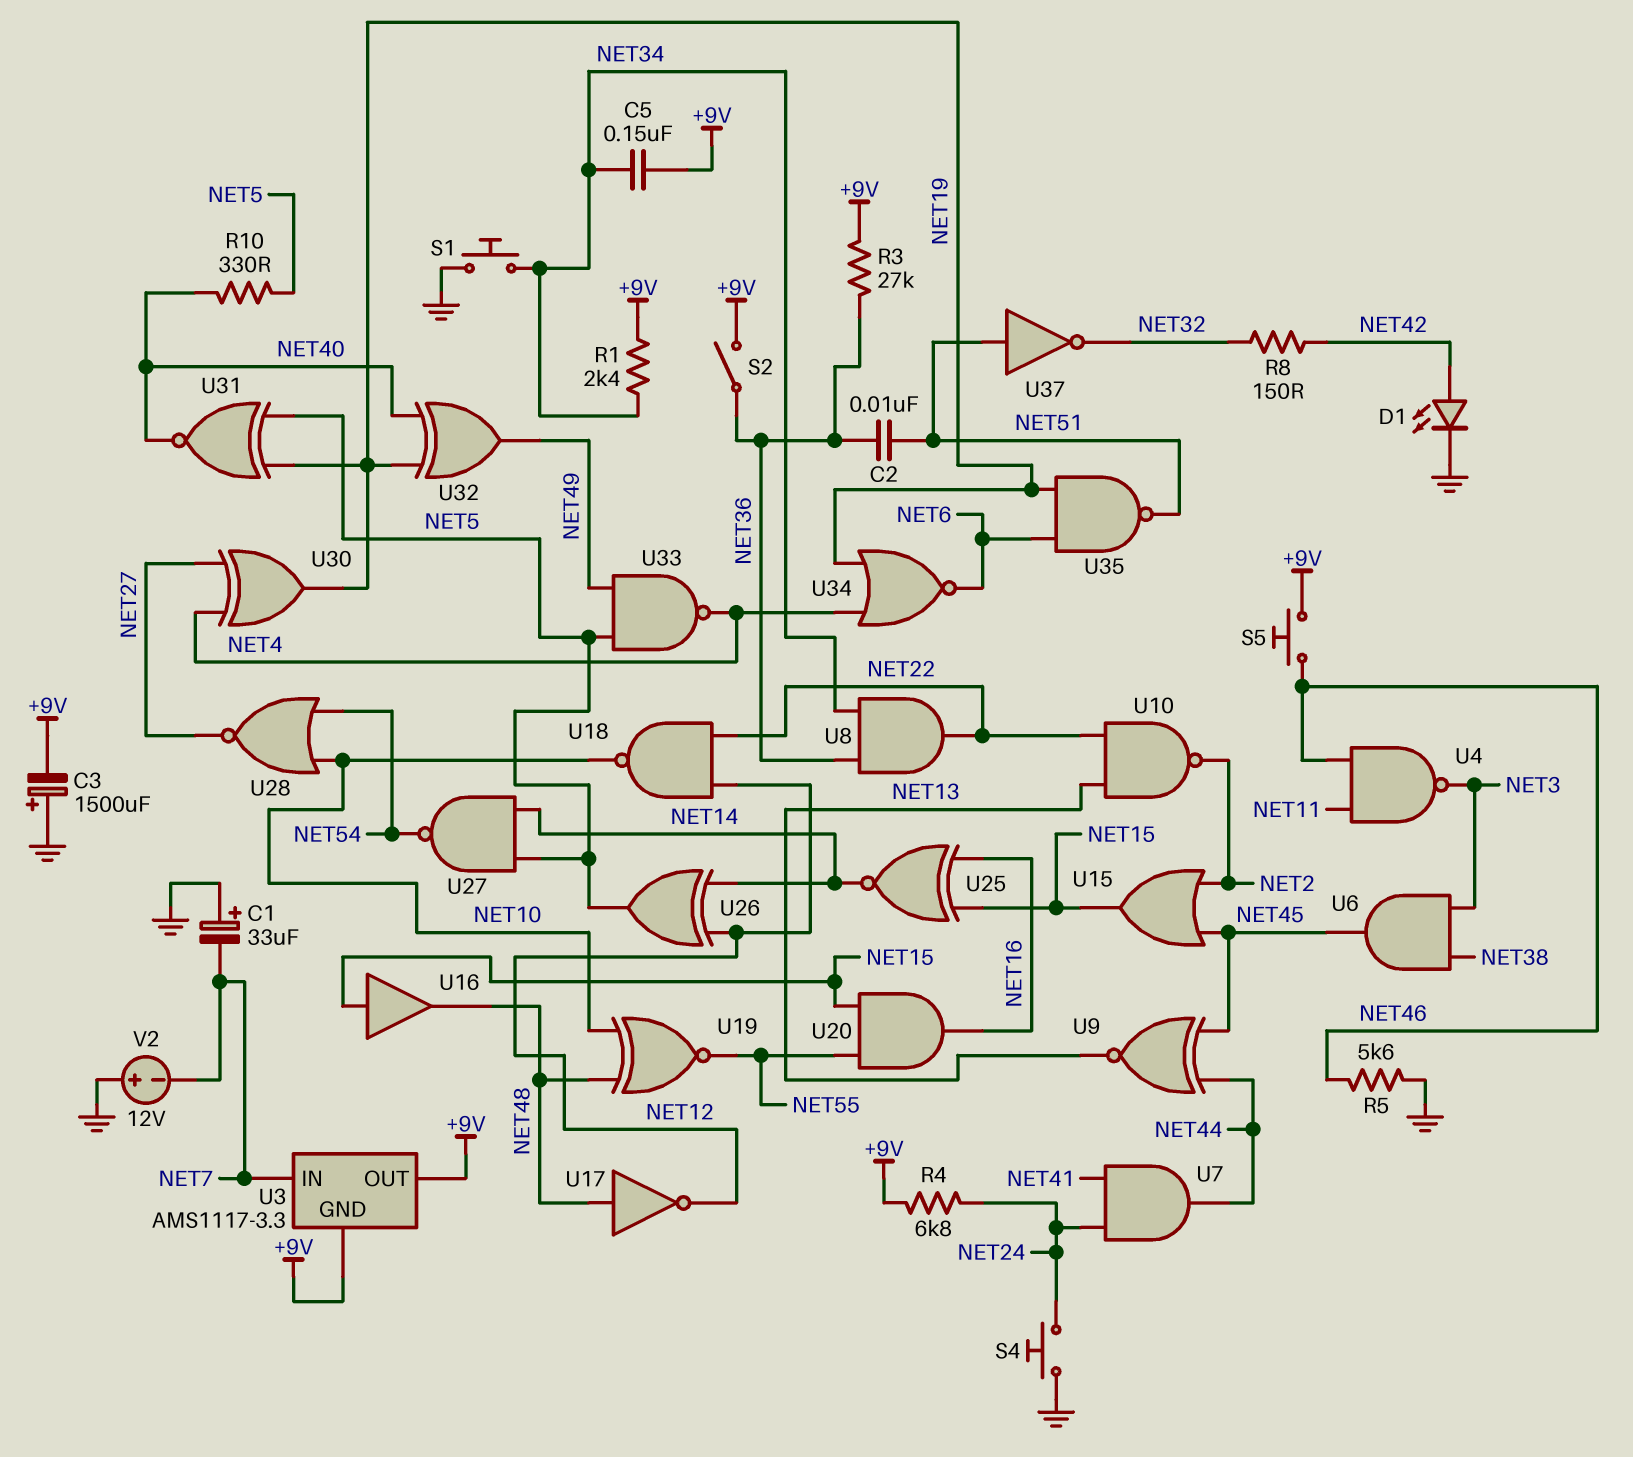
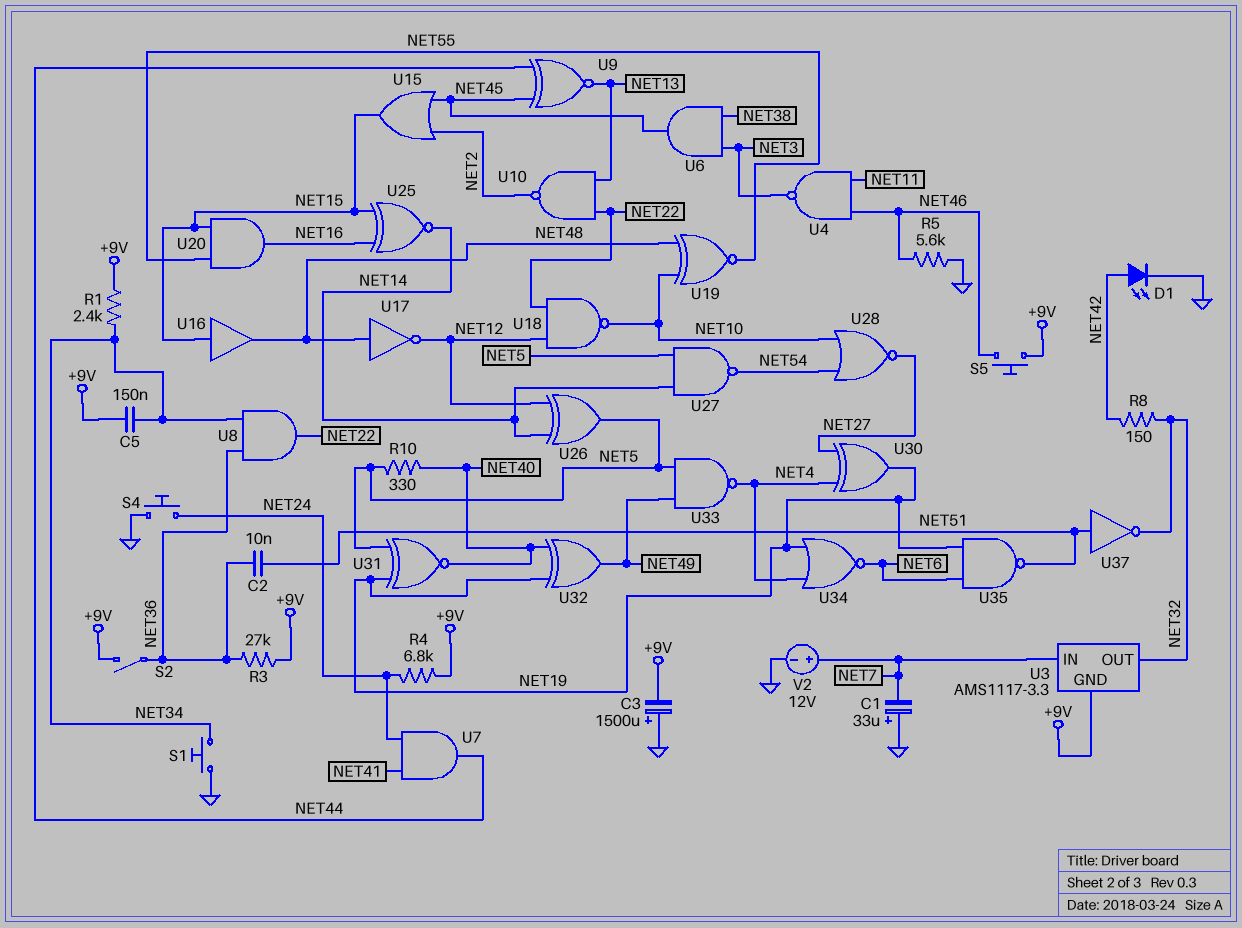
U3 pin OUT: +9V -> NET32
V2: 12V (plus GND, minus NET7) -> 12V (plus NET7, minus GND)

